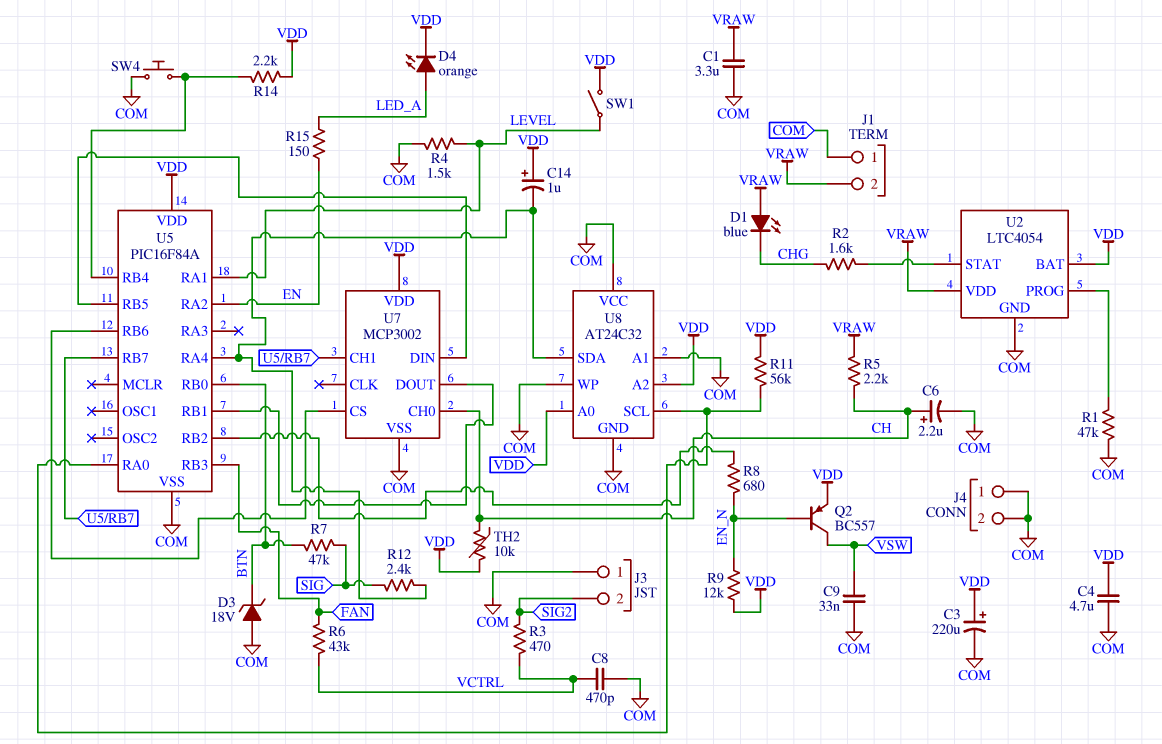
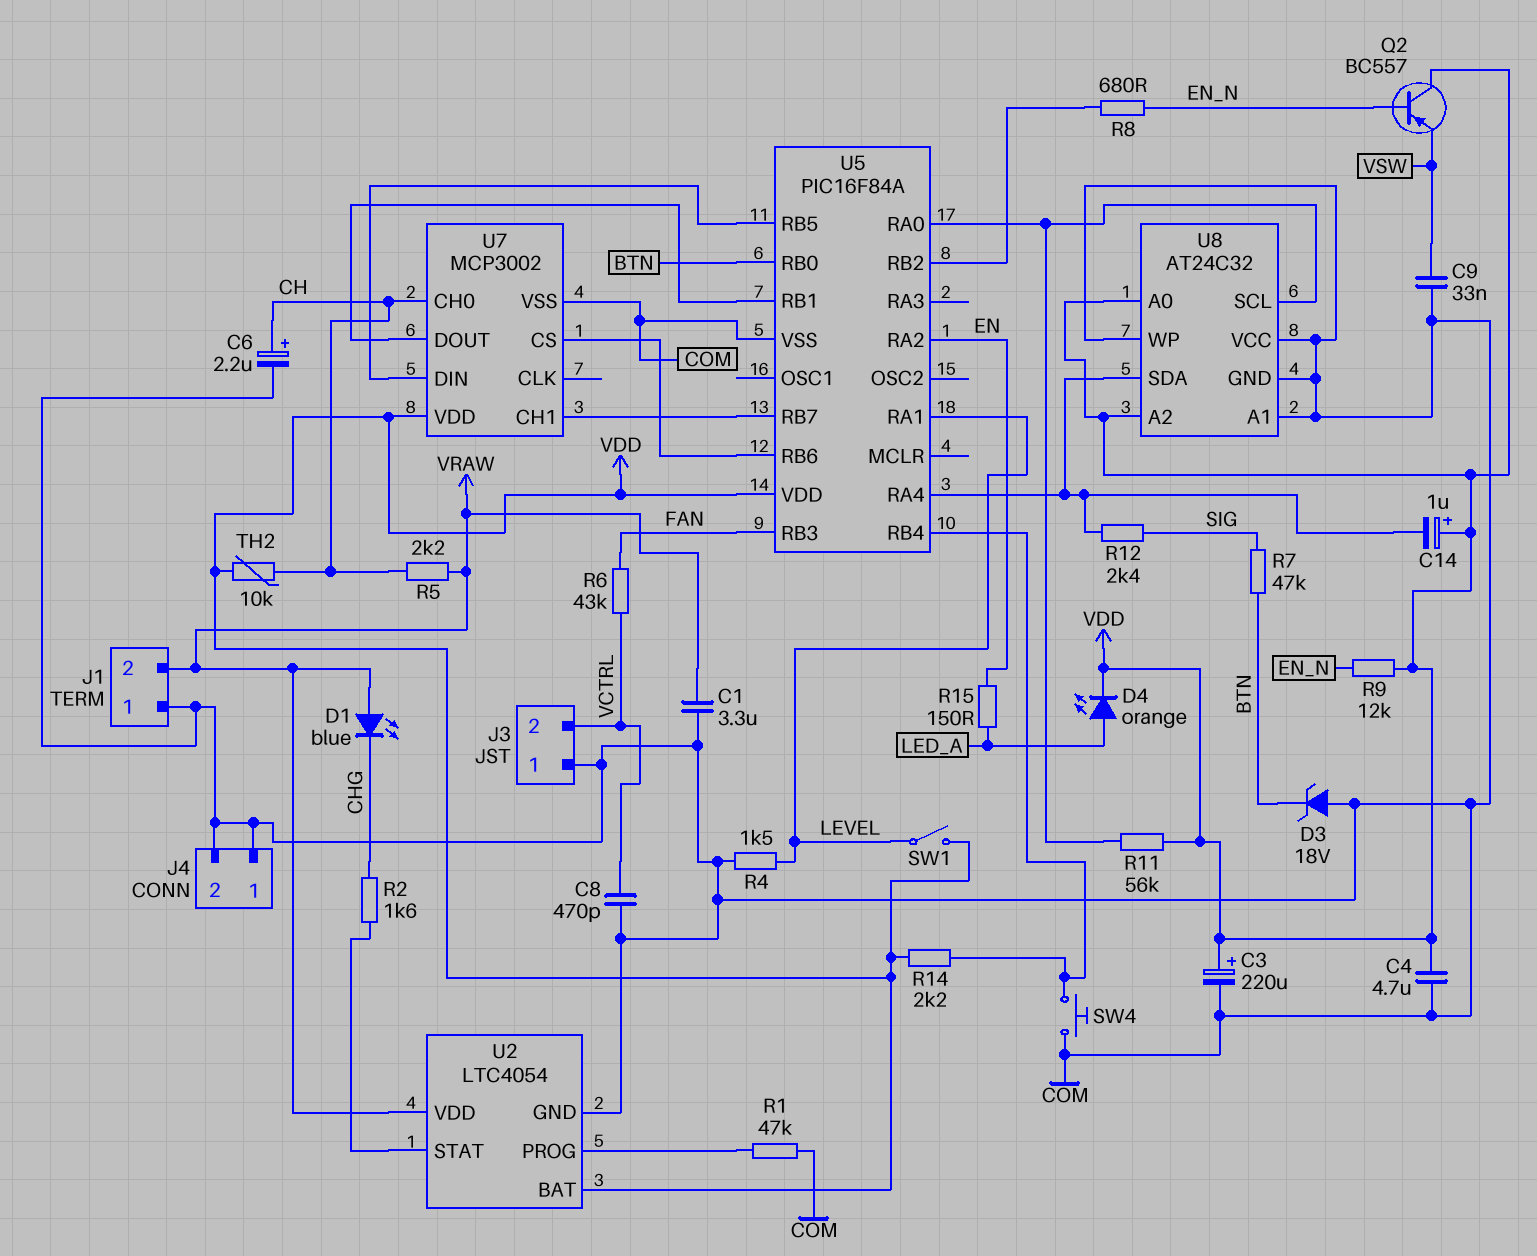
J3 pin 2: SIG2 -> VCTRL
Q2: PNP BC557 (B EN_N, C VSW, E VDD) -> PNP BC557 (B EN_N, C VDD, E VSW)
R3: 470 (SIG2, VCTRL) -> none

